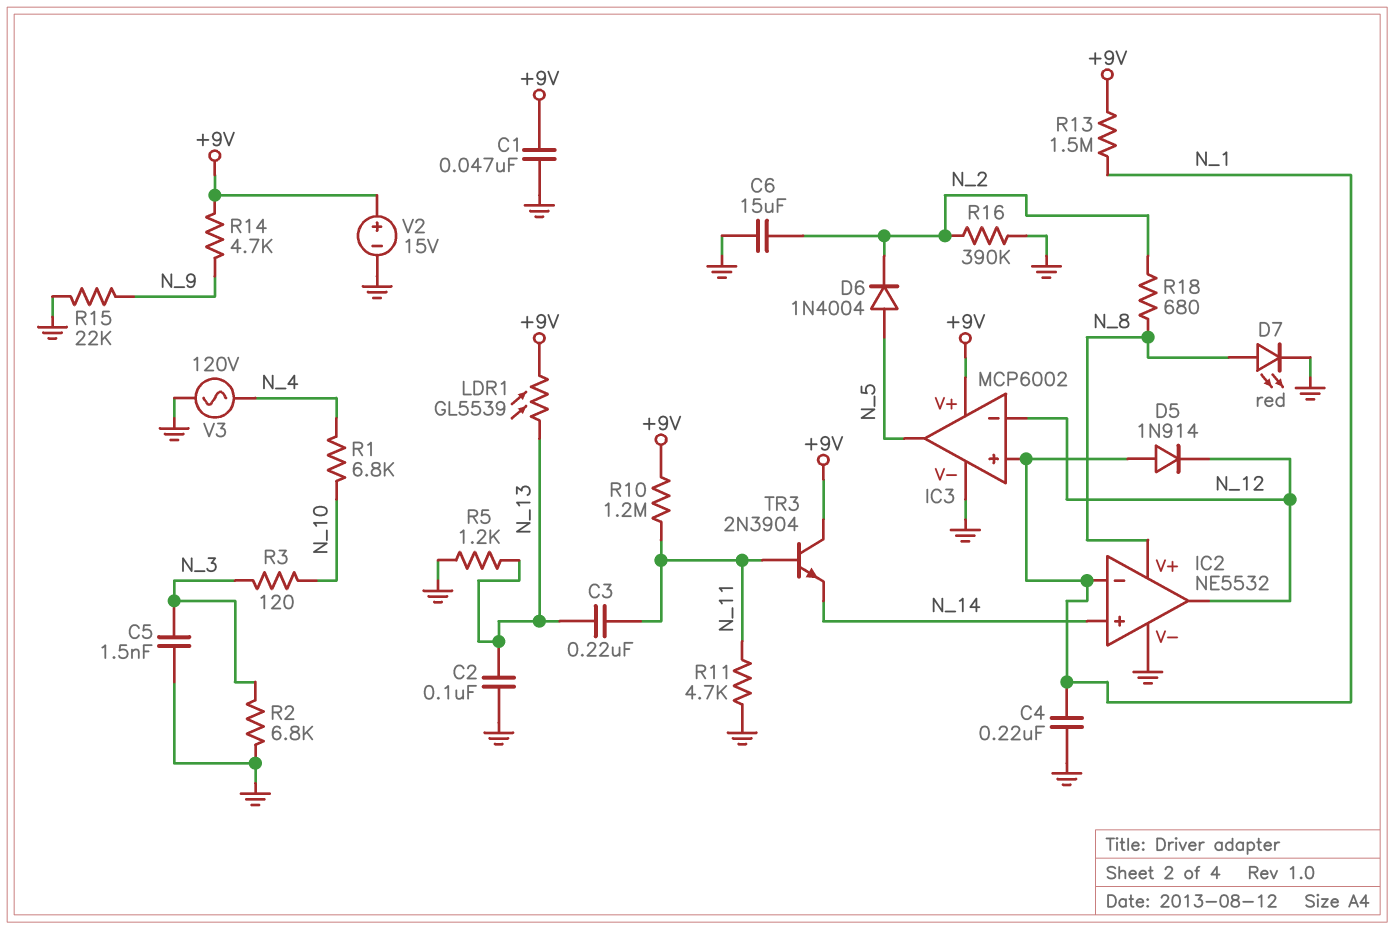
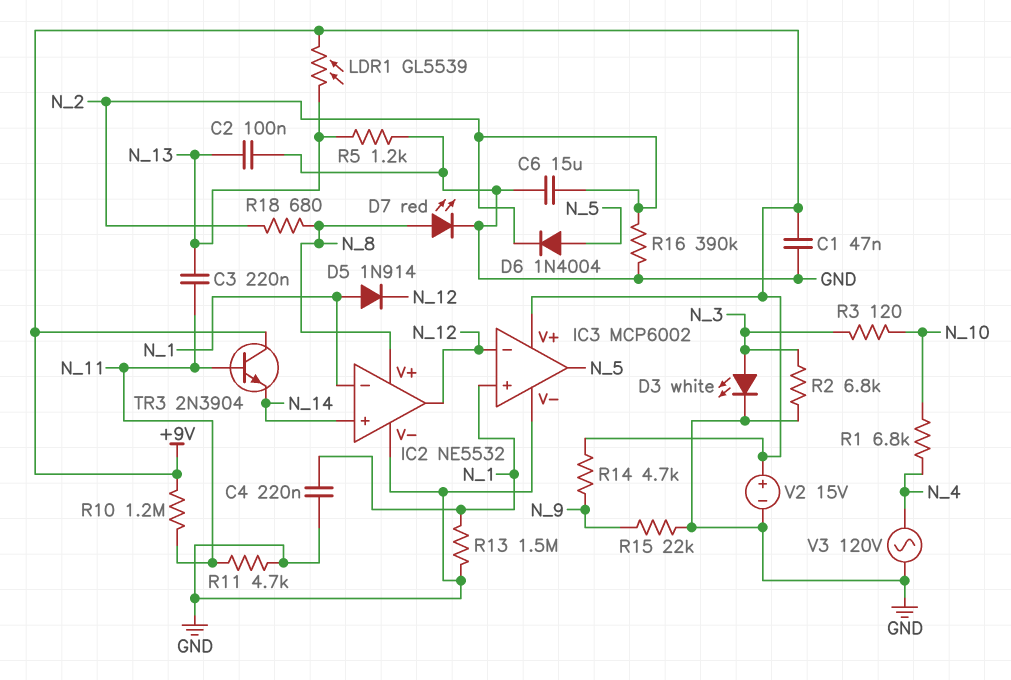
C5: 1.5nF (GND, N_3) -> none
D3: none -> LED white (A N_3, K GND)
R13: 1.5M (+9V, N_1) -> 1.5M (GND, N_1)

